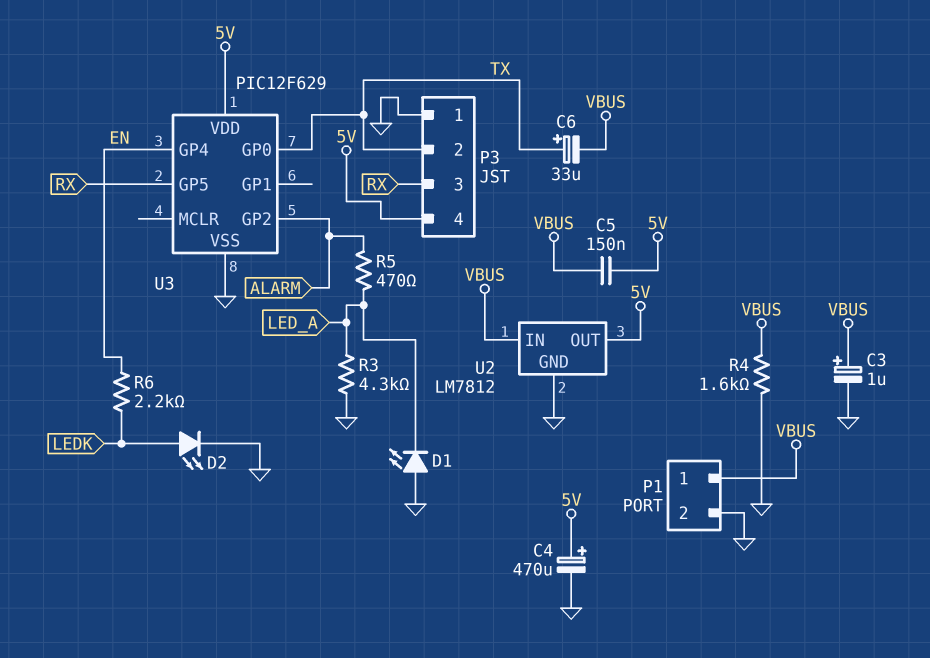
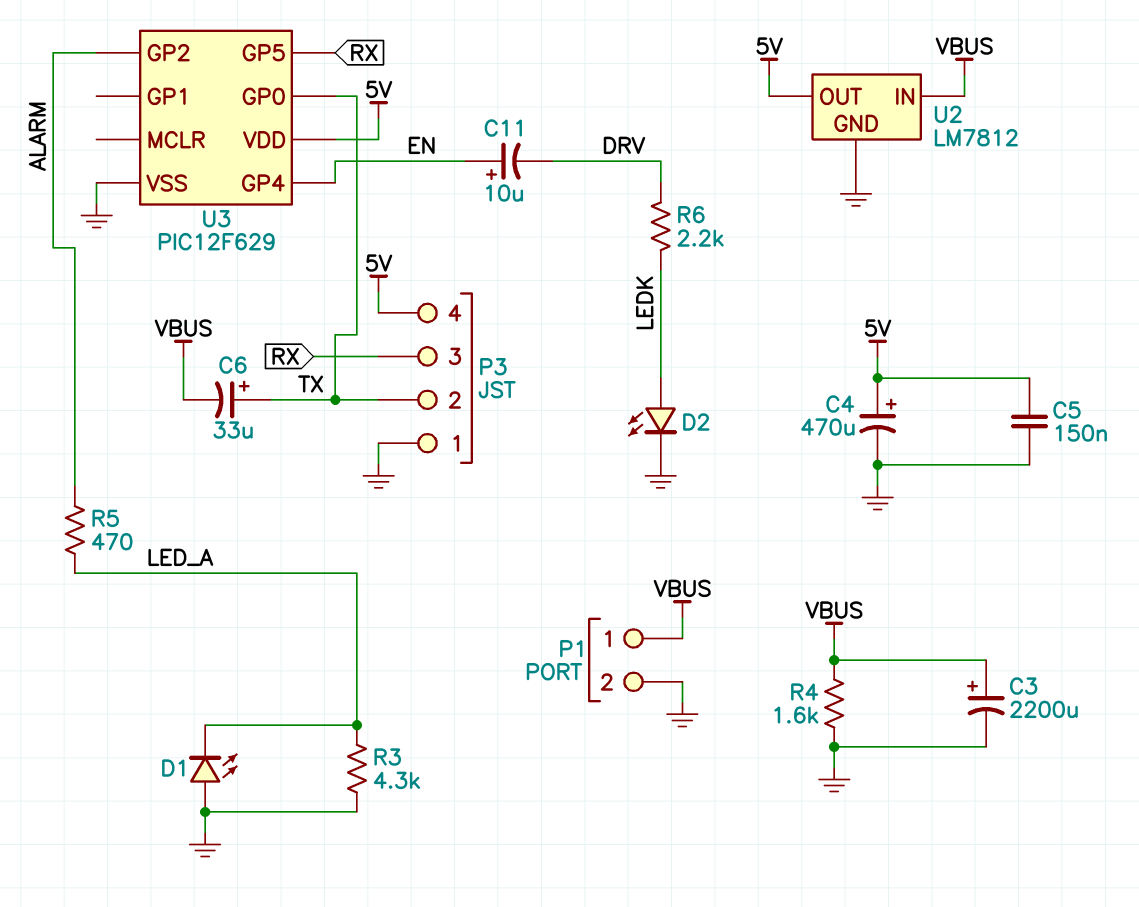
C3: 1uF (plus VBUS, minus GND) -> 2200uF (plus VBUS, minus GND)
C5: 150nF (5V, VBUS) -> 150nF (5V, GND)
C11: none -> 10uF (plus EN, minus DRV)
R6: 2.2k (EN, LEDK) -> 2.2k (DRV, LEDK)

